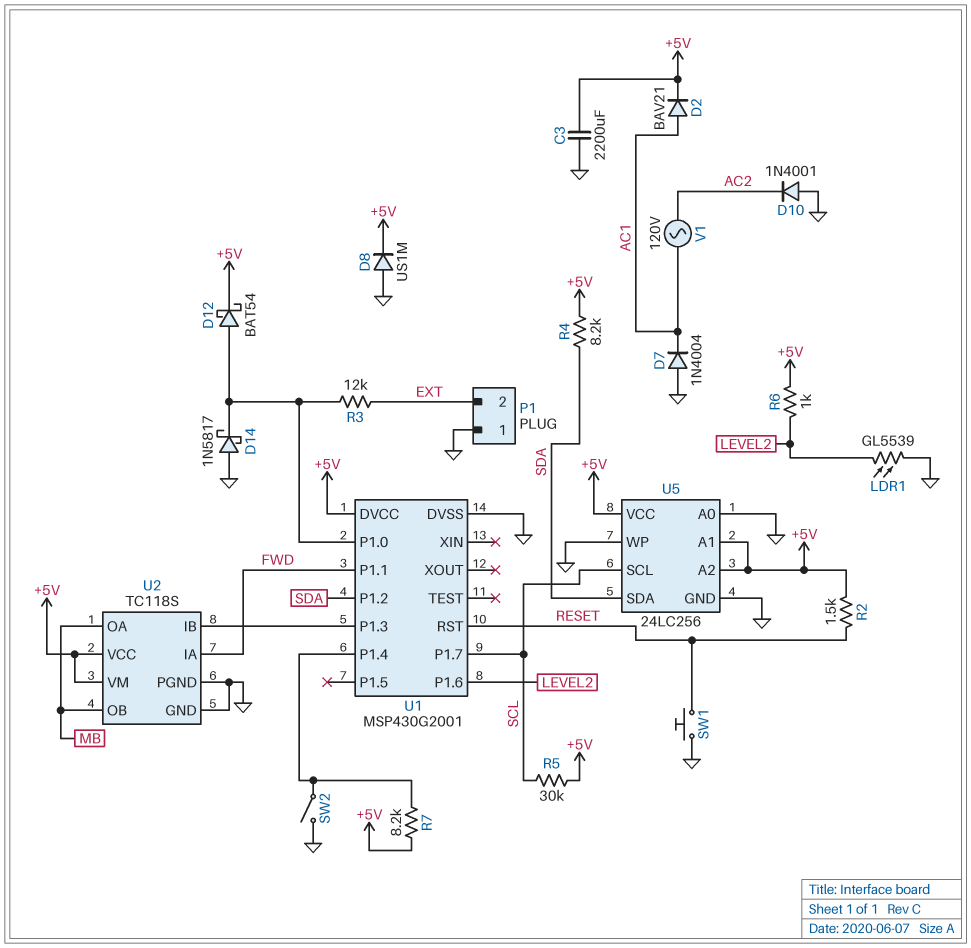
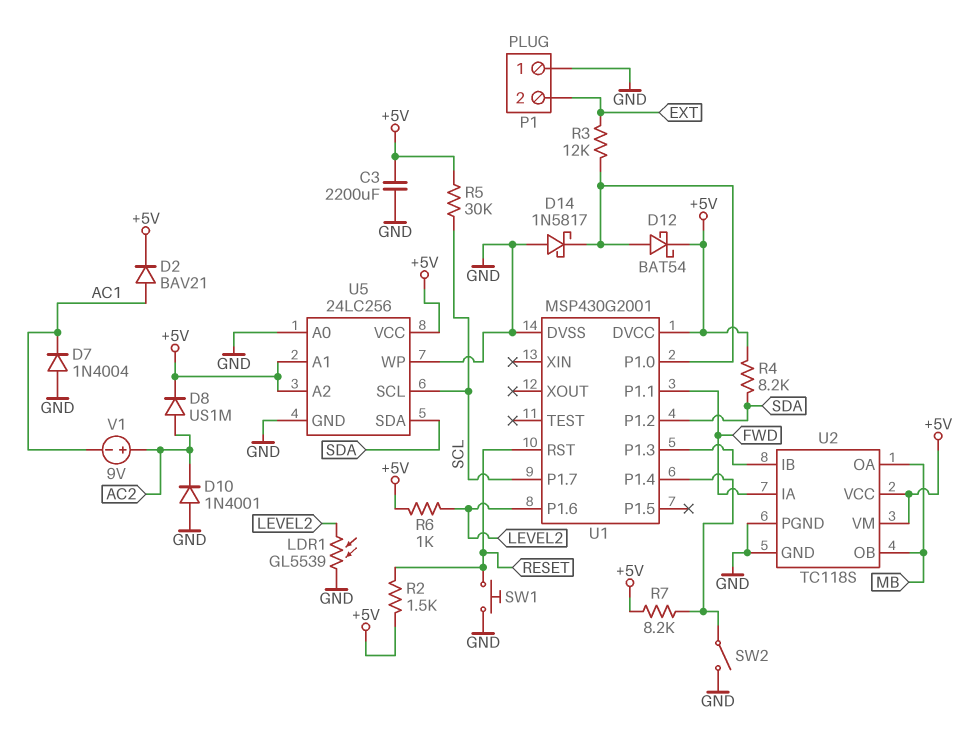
D8: diode US1M (A GND, K +5V) -> diode US1M (A AC2, K +5V)
V1: AC 120V (AC1, AC2) -> 9V (plus AC2, minus AC1)

